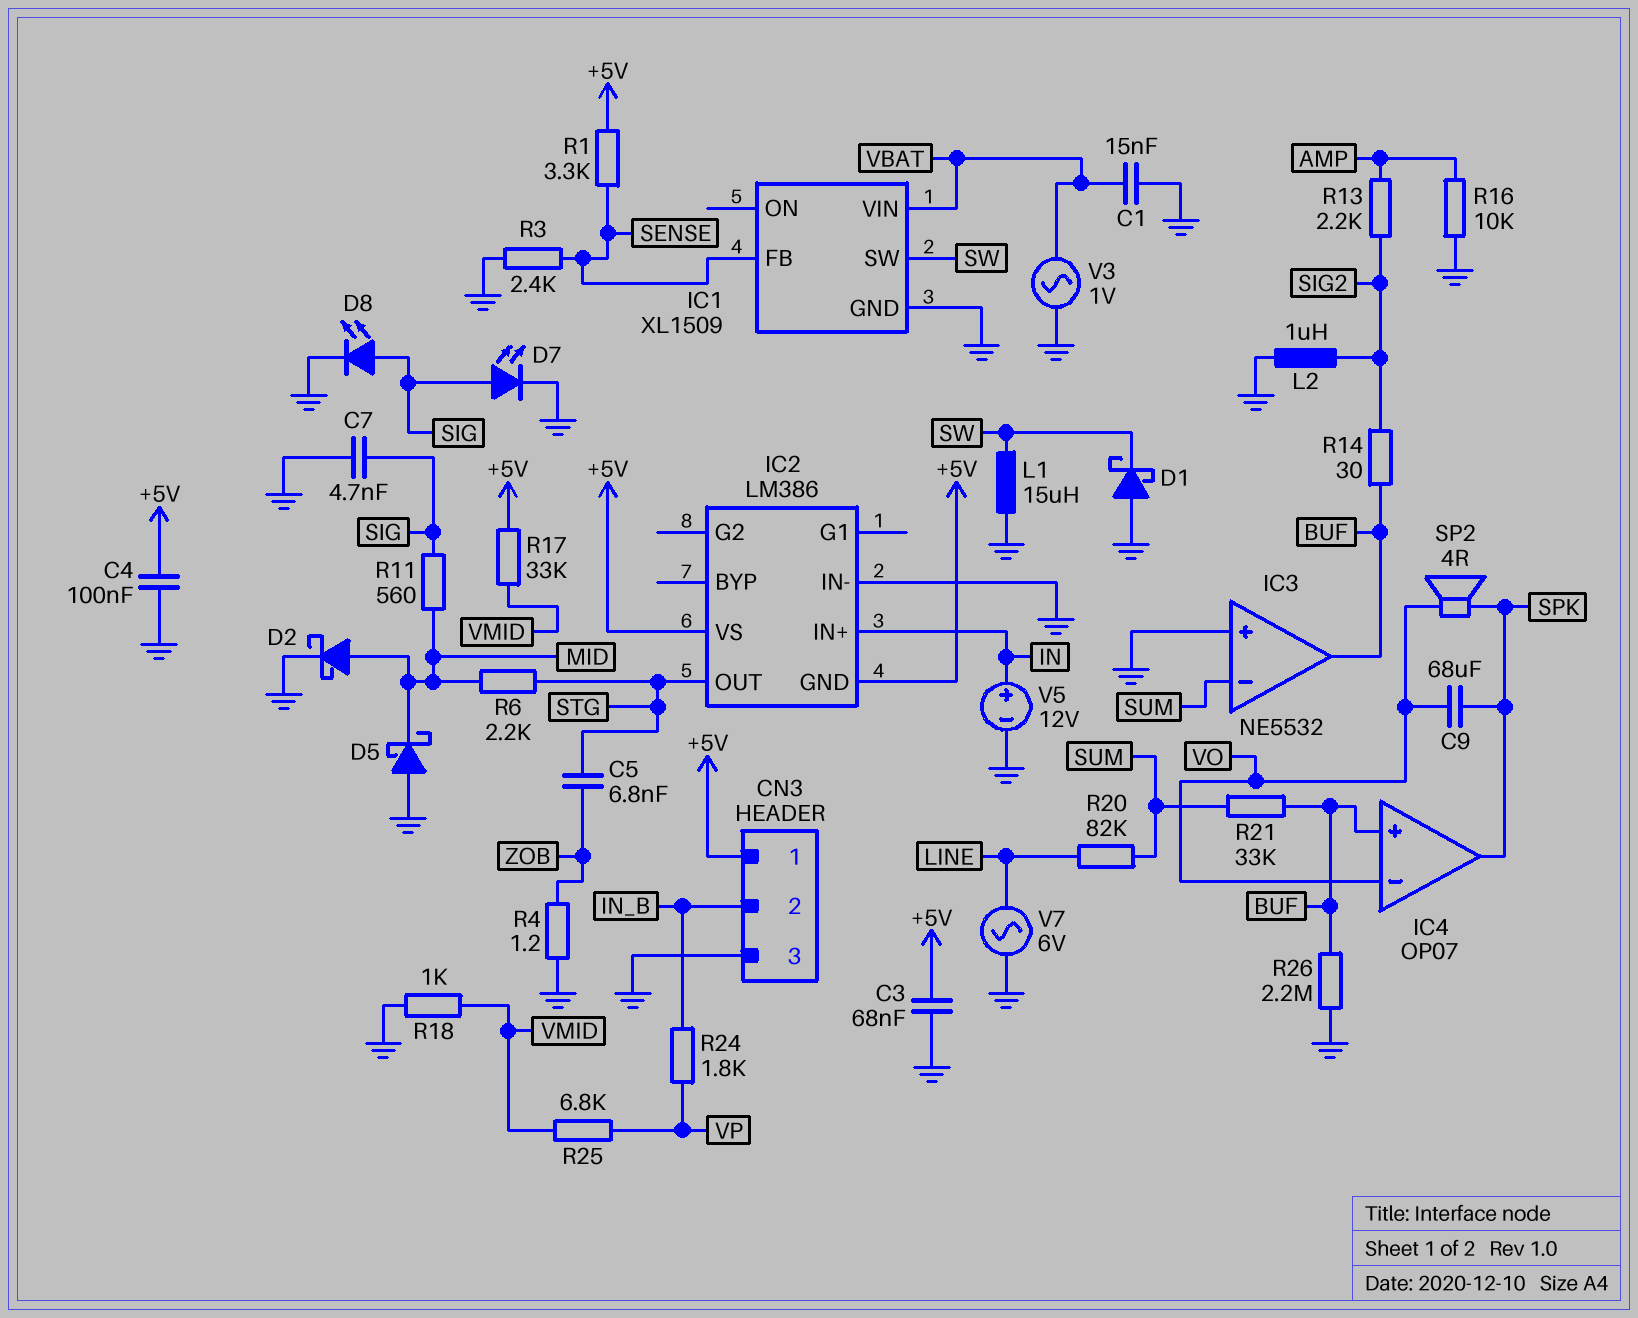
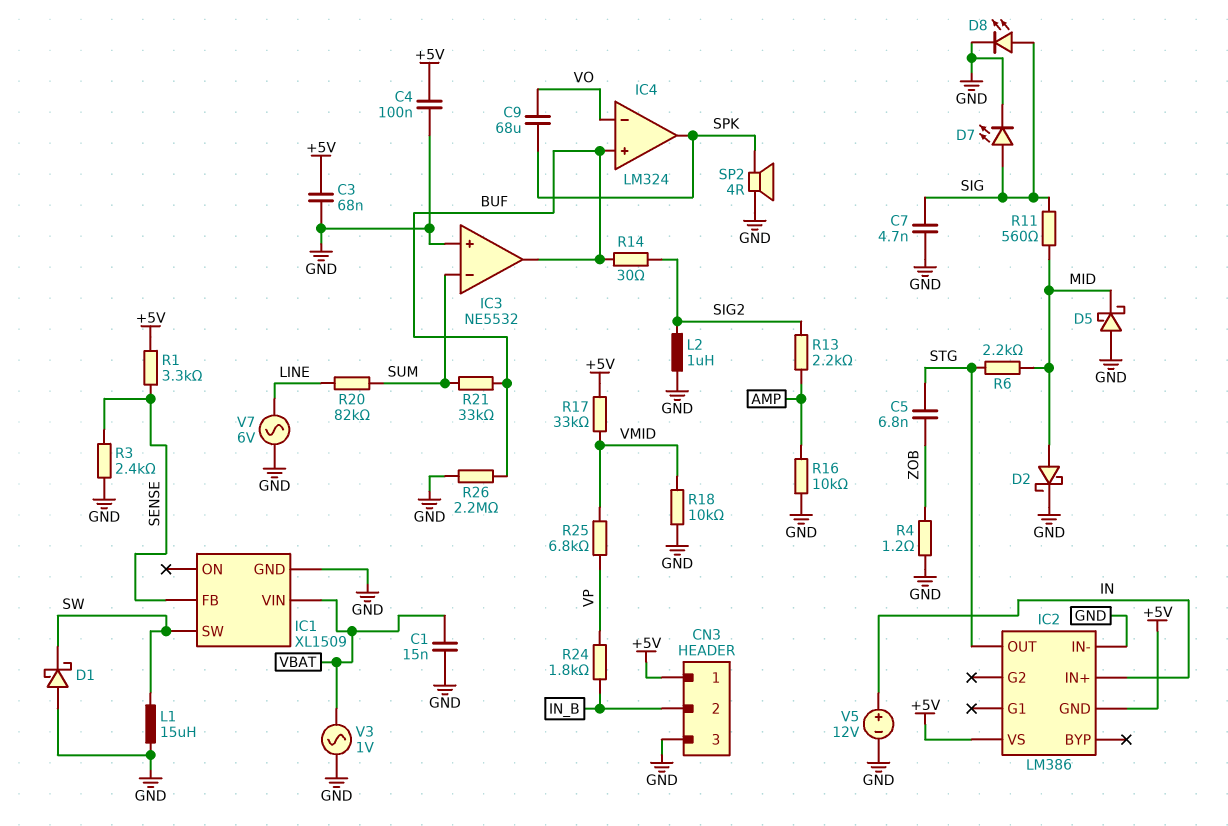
IC4: OP07 -> LM324
R18: 1k (GND, VMID) -> 10k (GND, VMID)
SP2: speaker 4R (SPK, VO) -> speaker 4R (GND, SPK)

